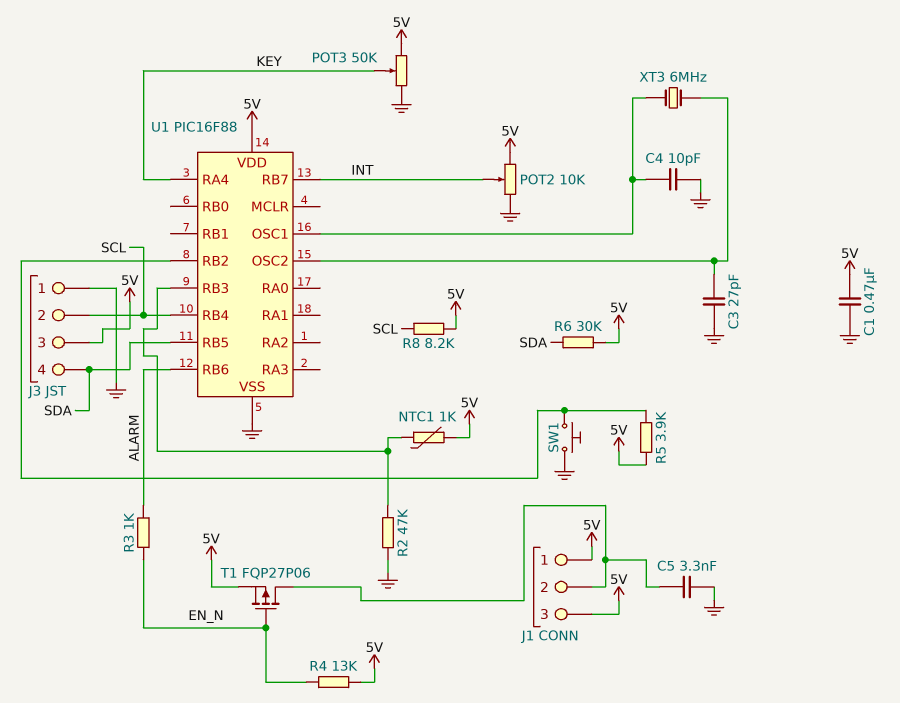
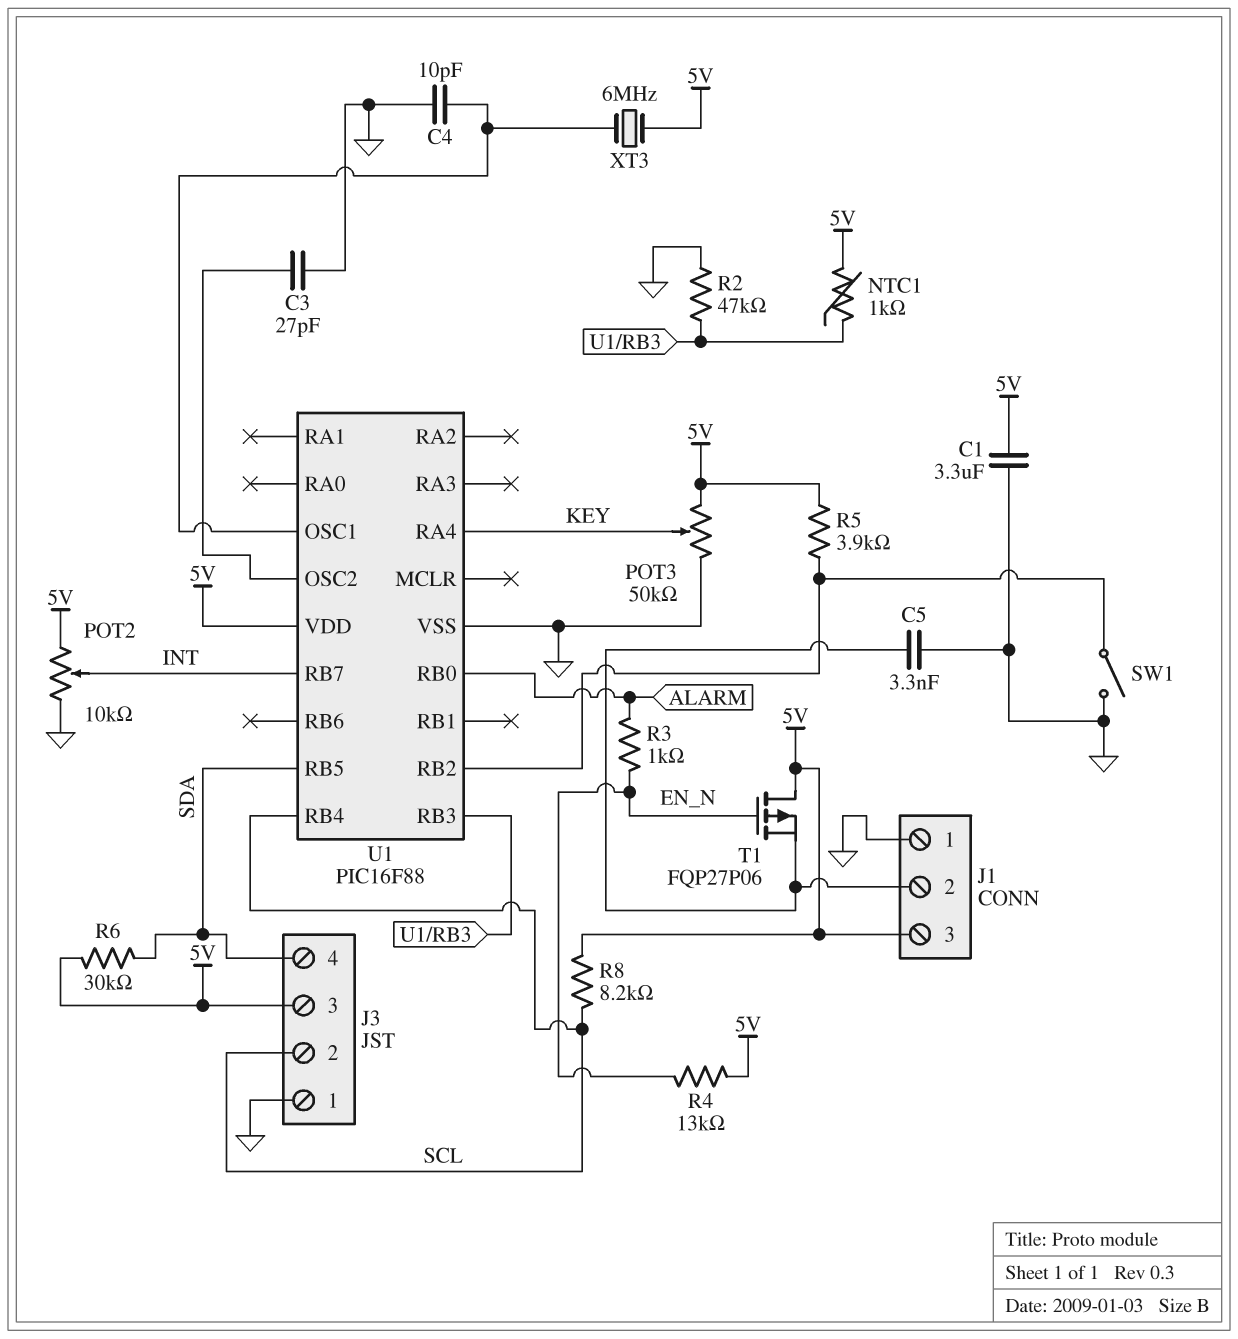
C1: 470nF (5V, GND) -> 3.3uF (5V, GND)
J1 pin 1: 5V -> GND
SW1: button (GND, U1/RB2) -> switch (GND, U1/RB2)
T1: PMOS FQP27P06 (G EN_N, D J1/2, S 5V) -> PMOS FQP27P06 (G EN_N, D 5V, S J1/2)
U1 pin RB0: none -> ALARM
U1 pin RB6: ALARM -> none
XT3: 6MHz (U1/OSC1, U1/OSC2) -> 6MHz (5V, U1/OSC1)

